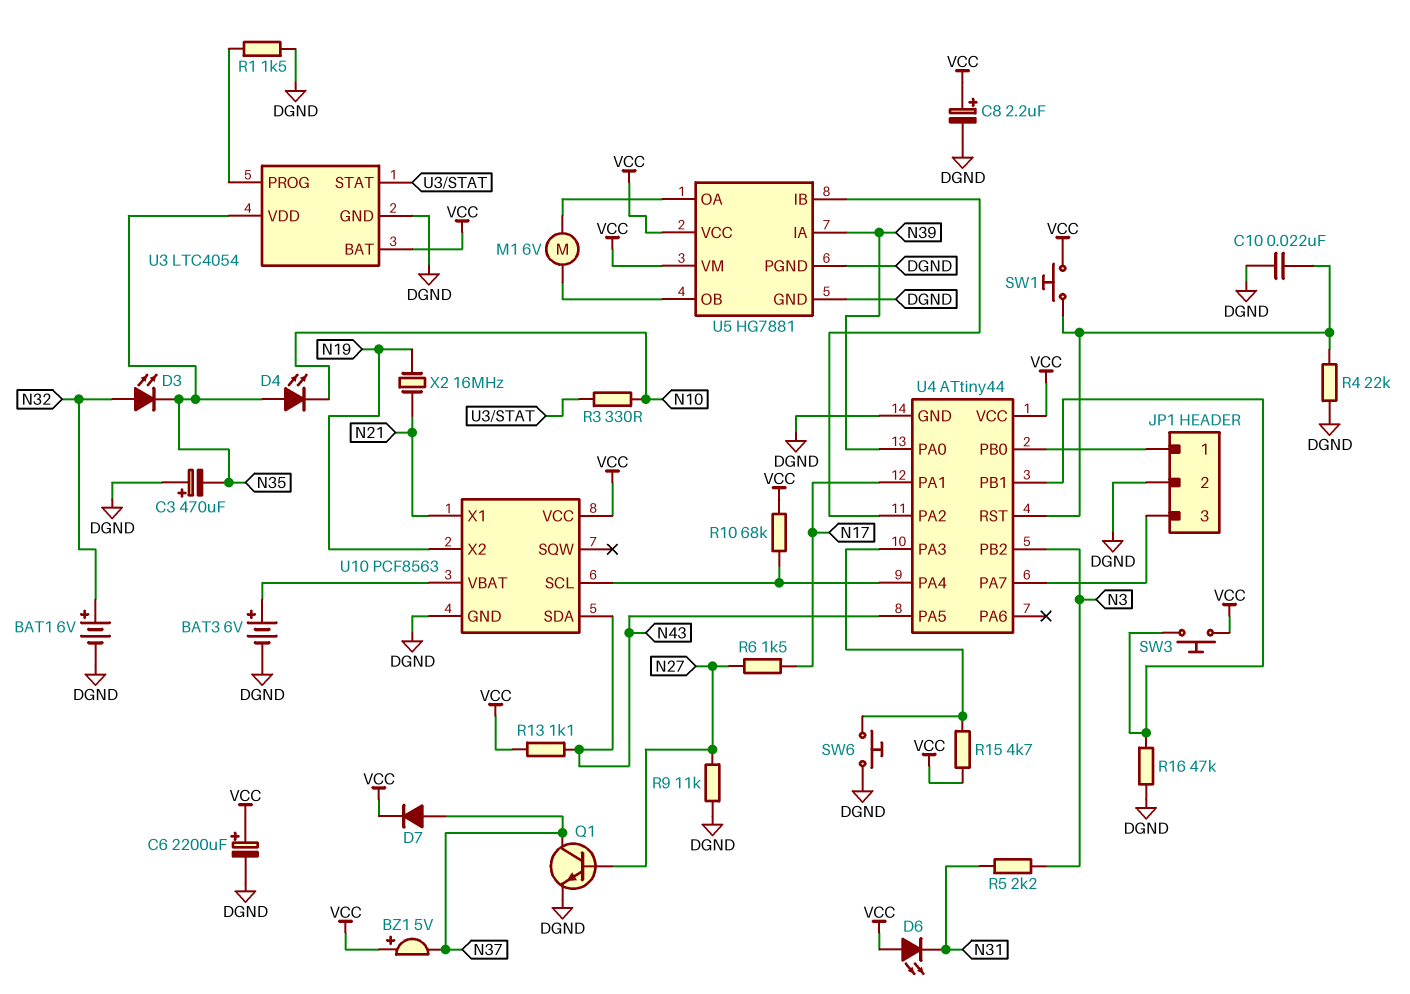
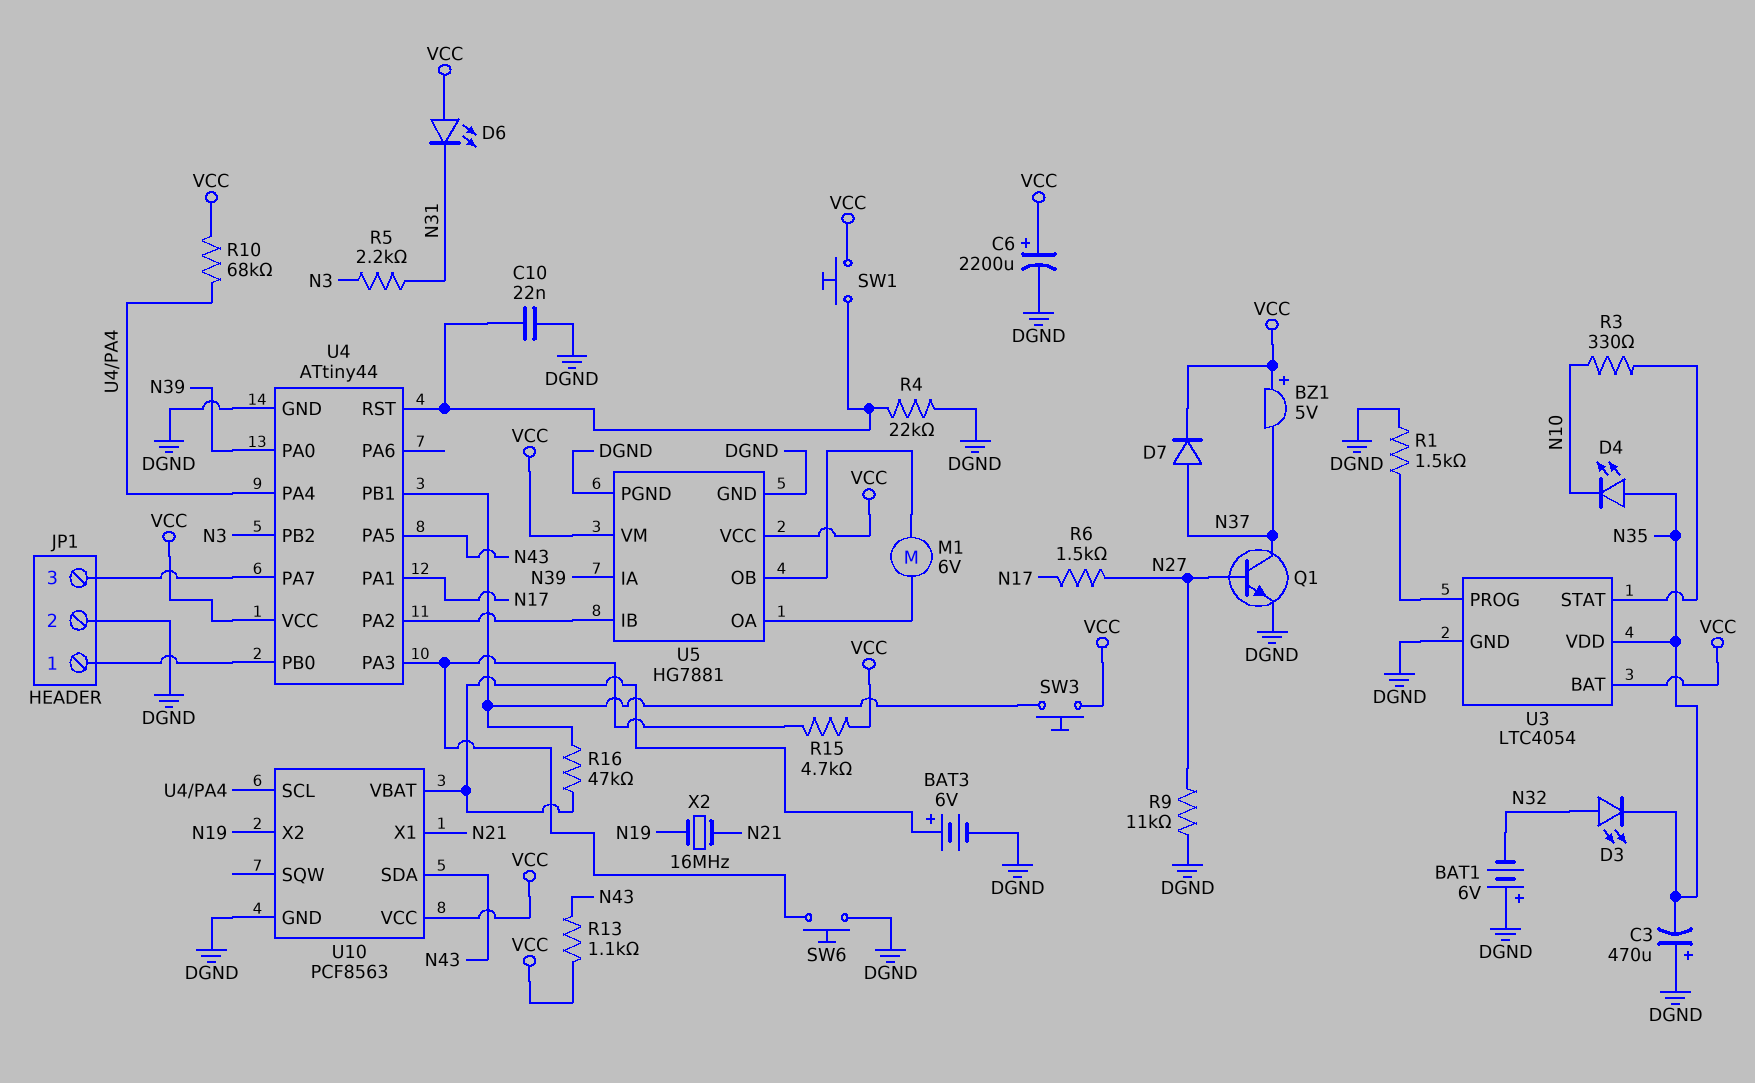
BAT1: 6V (plus N32, minus DGND) -> 6V (plus DGND, minus N32)
C8: 2.2uF (plus VCC, minus DGND) -> none
R16: 47k (DGND, U4/PB1) -> 47k (U4/PB1, U10/VBAT)

